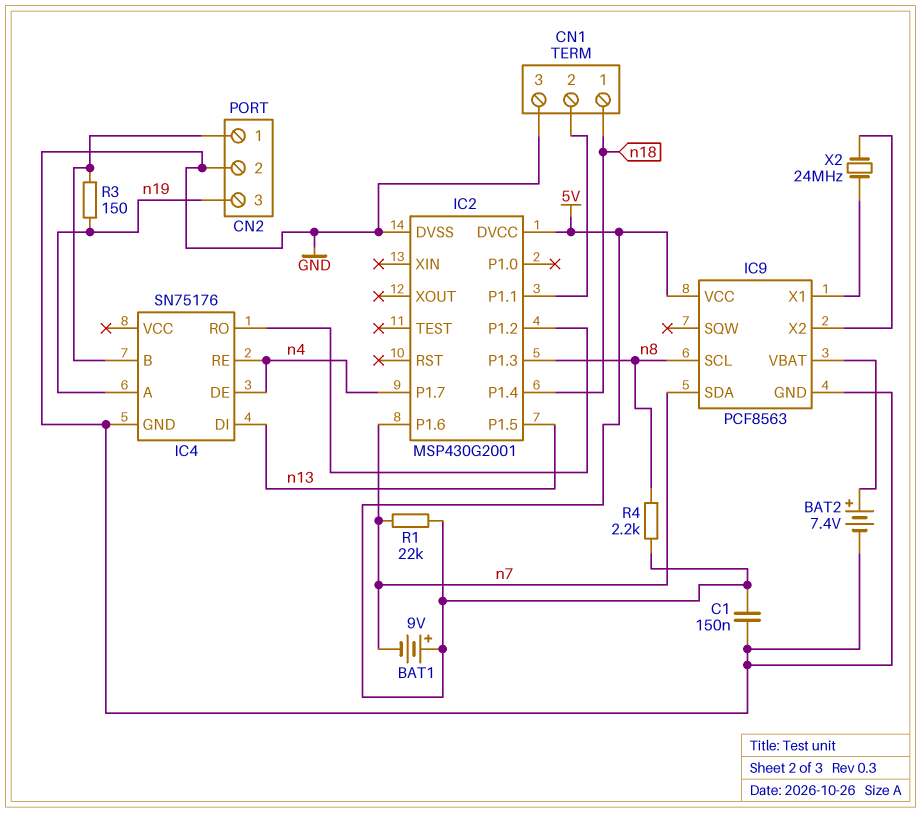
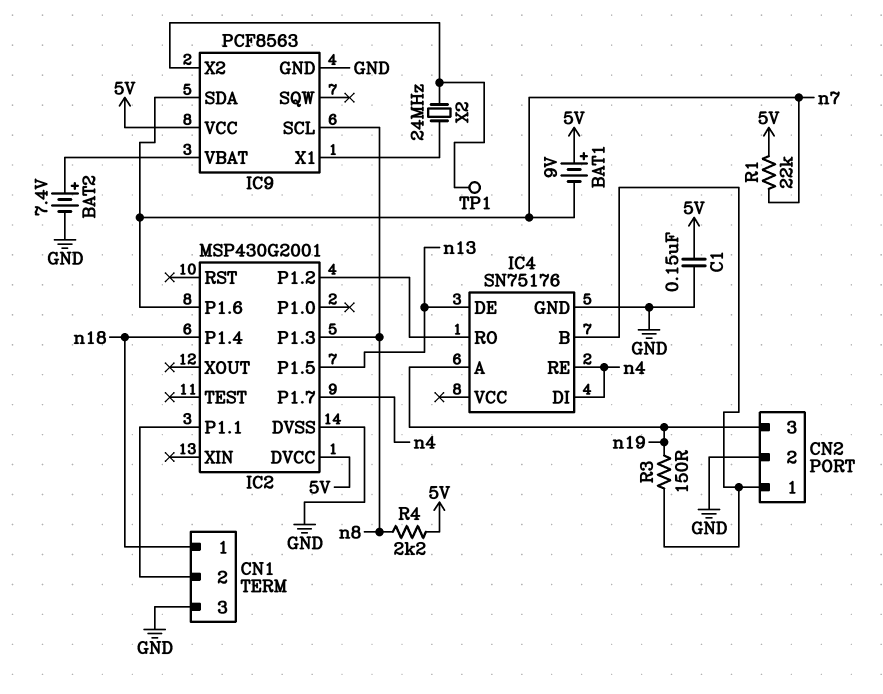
IC4 pin DE: n4 -> n13
IC4 pin DI: n13 -> n4
TP1: none -> test point (IC9/X2)

